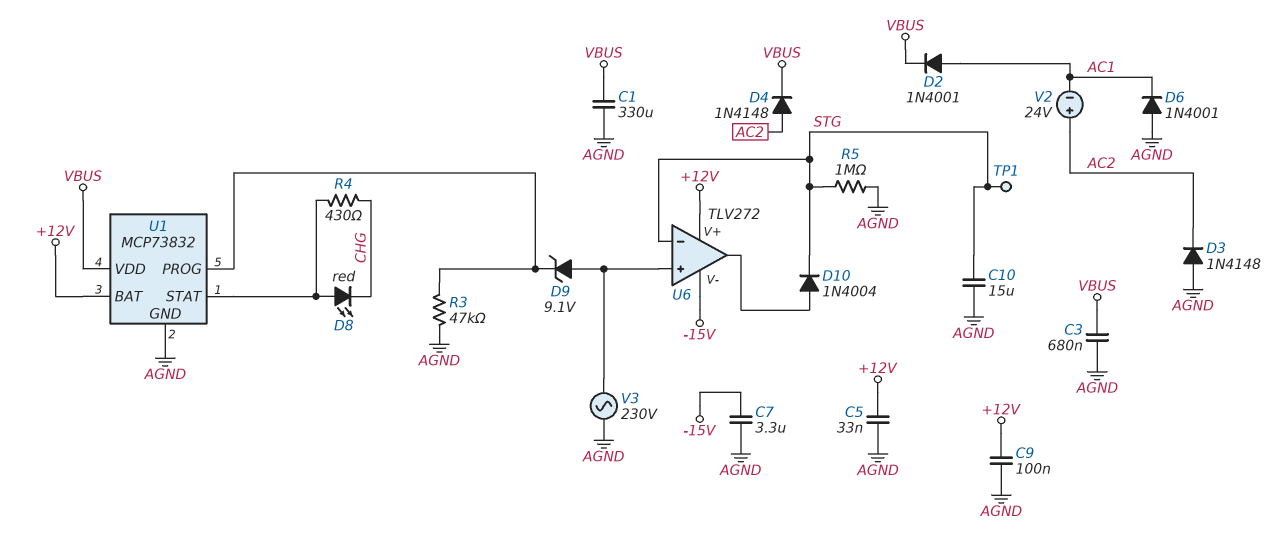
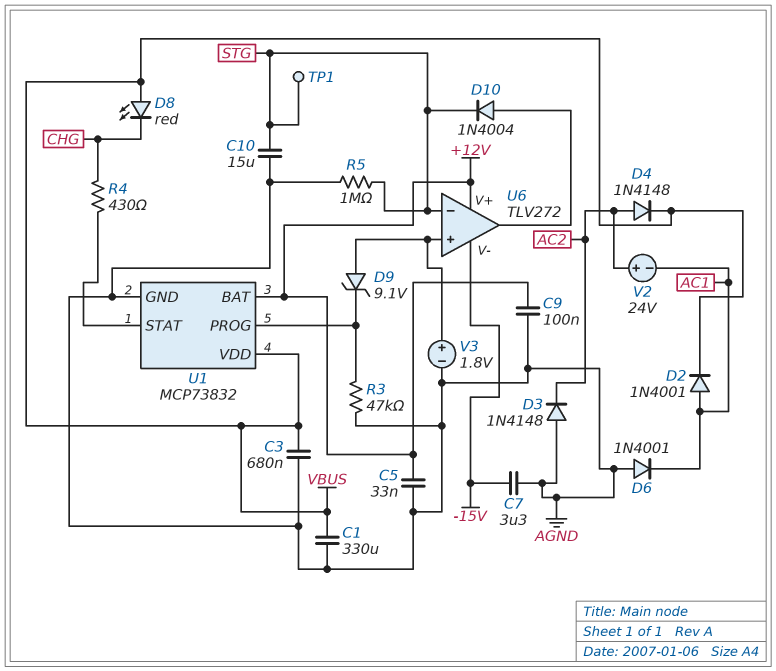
D8: LED red (A U1/STAT, K CHG) -> LED red (A VBUS, K CHG)
V3: AC 230V (AGND, U6/in+) -> 1.8V (plus U6/in+, minus AGND)

